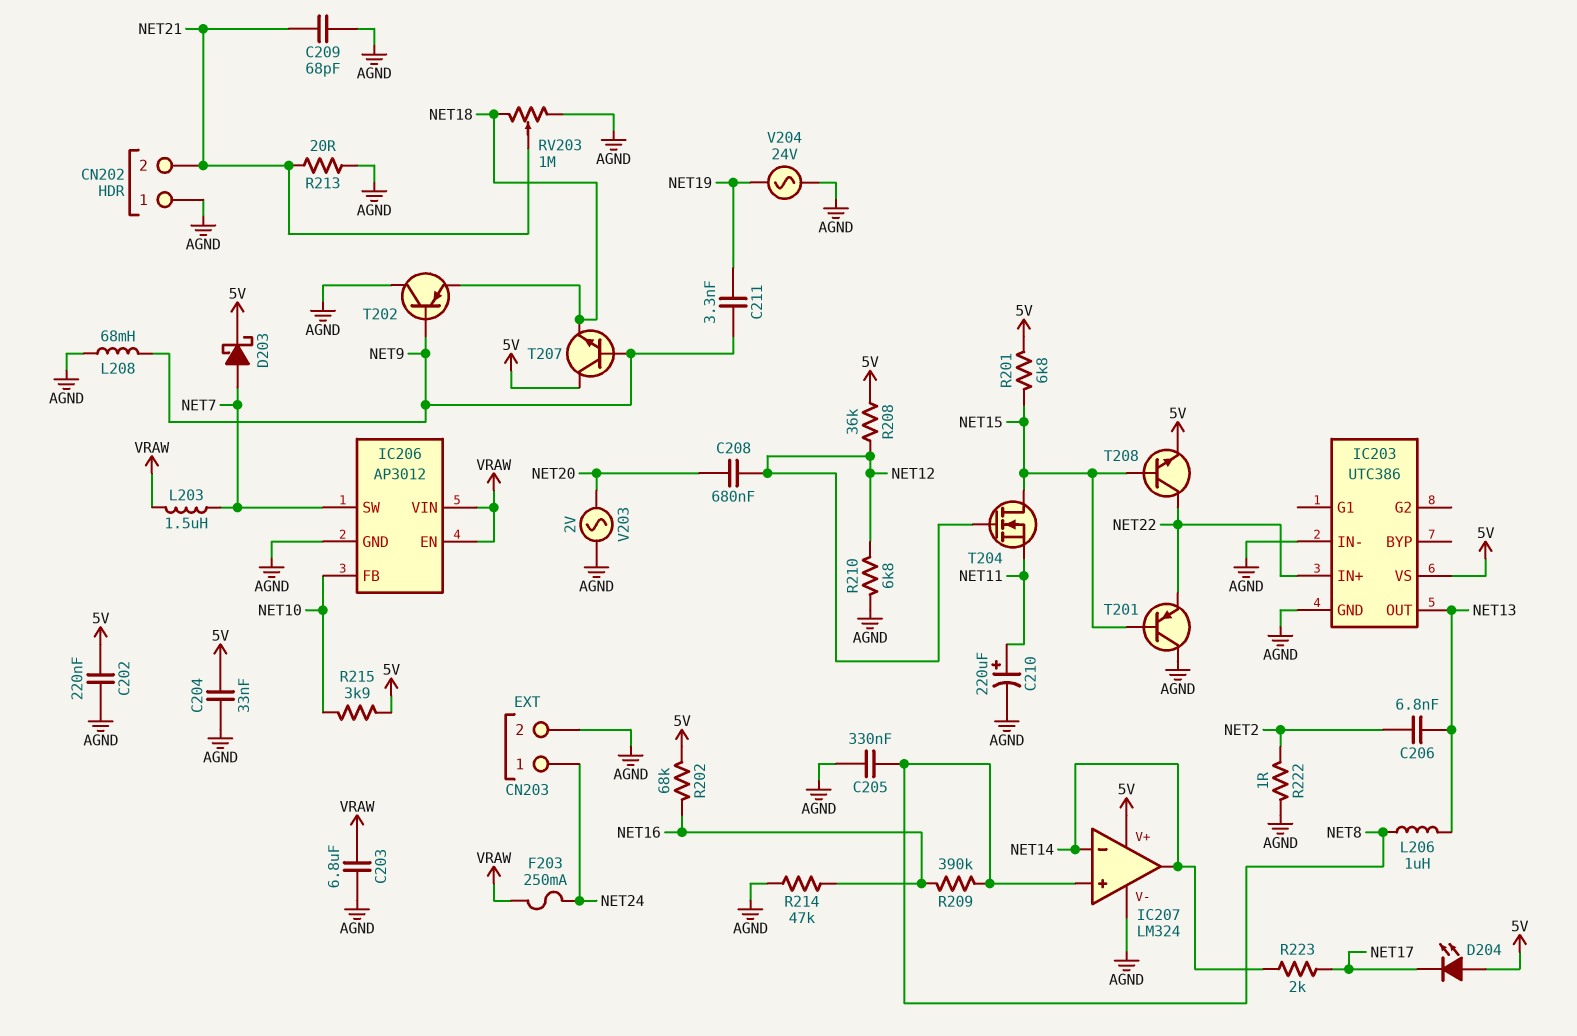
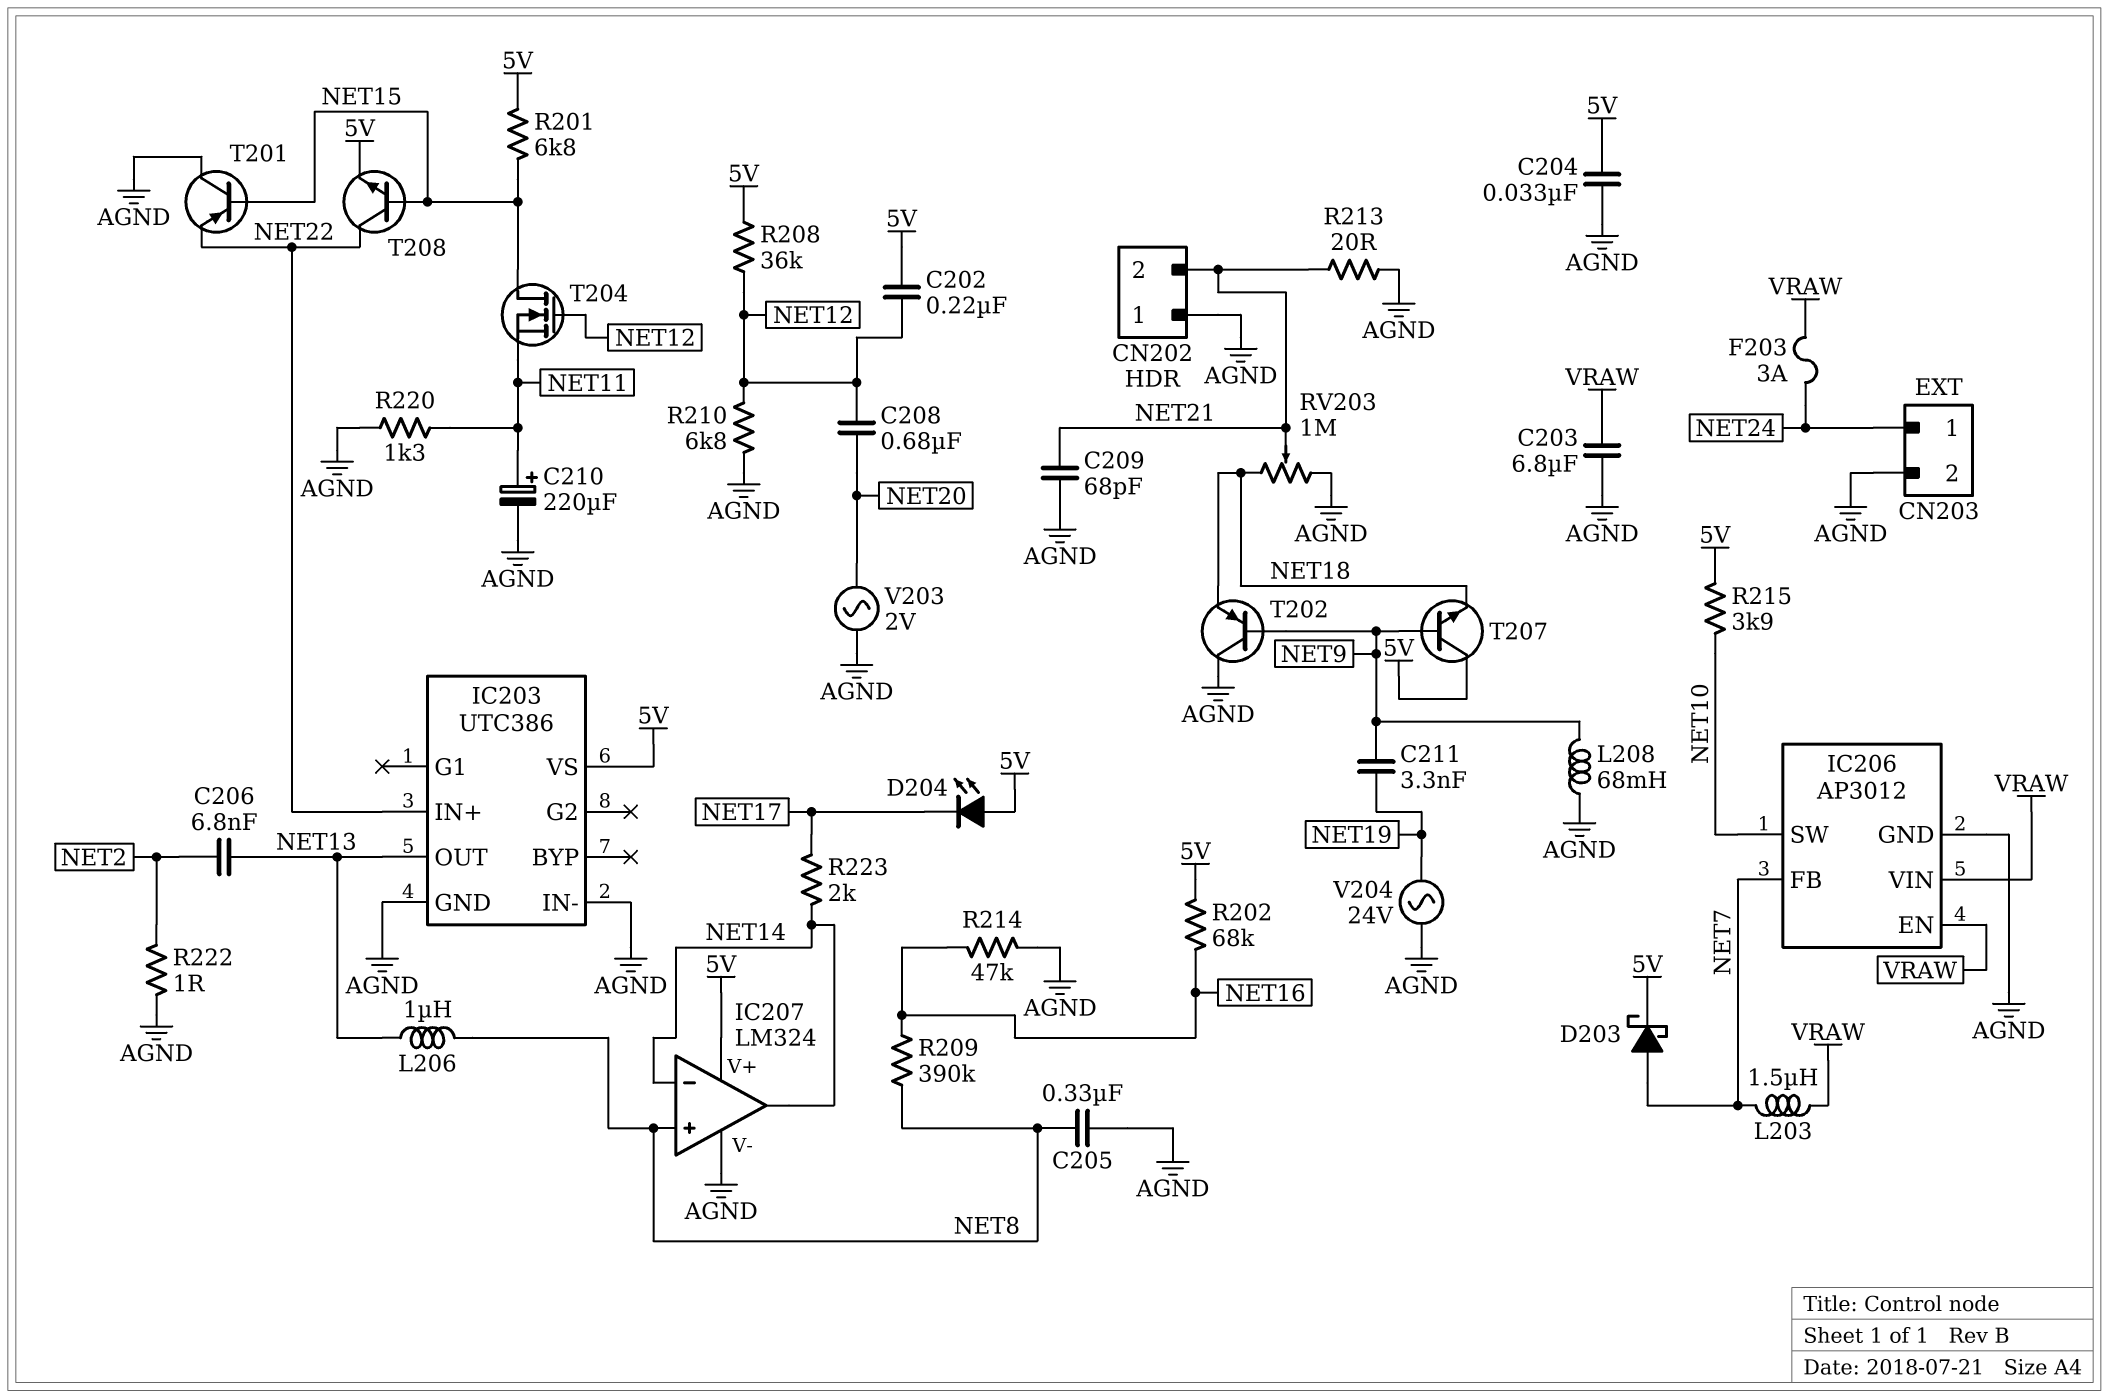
C202: 220nF (5V, AGND) -> 220nF (5V, NET12)
F203: 250mA (NET24, VRAW) -> 3A (NET24, VRAW)
IC206 pin FB: NET10 -> NET7
IC206 pin SW: NET7 -> NET10
R220: none -> 1.3k (AGND, NET11)

